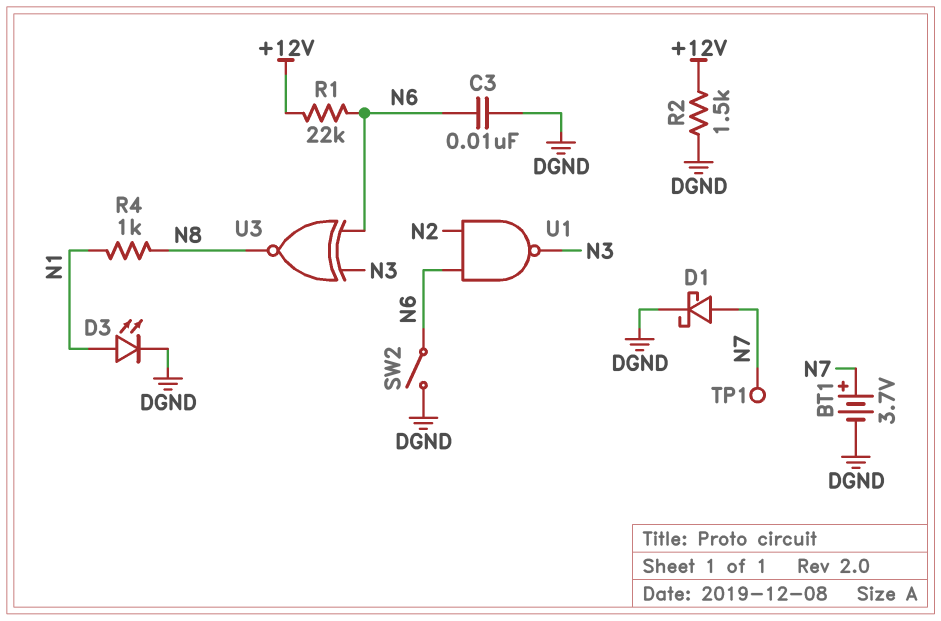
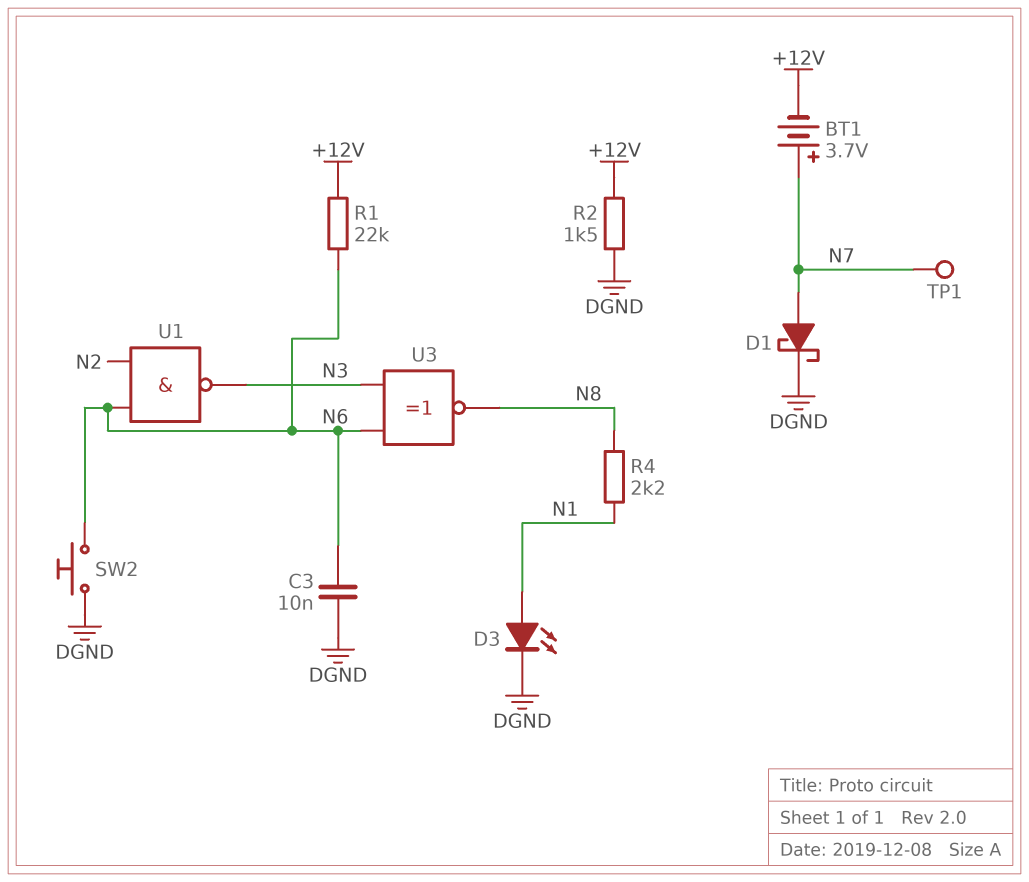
BT1: 3.7V (plus N7, minus DGND) -> 3.7V (plus N7, minus +12V)
R4: 1k (N1, N8) -> 2.2k (N1, N8)
SW2: switch (DGND, N6) -> button (DGND, N6)

